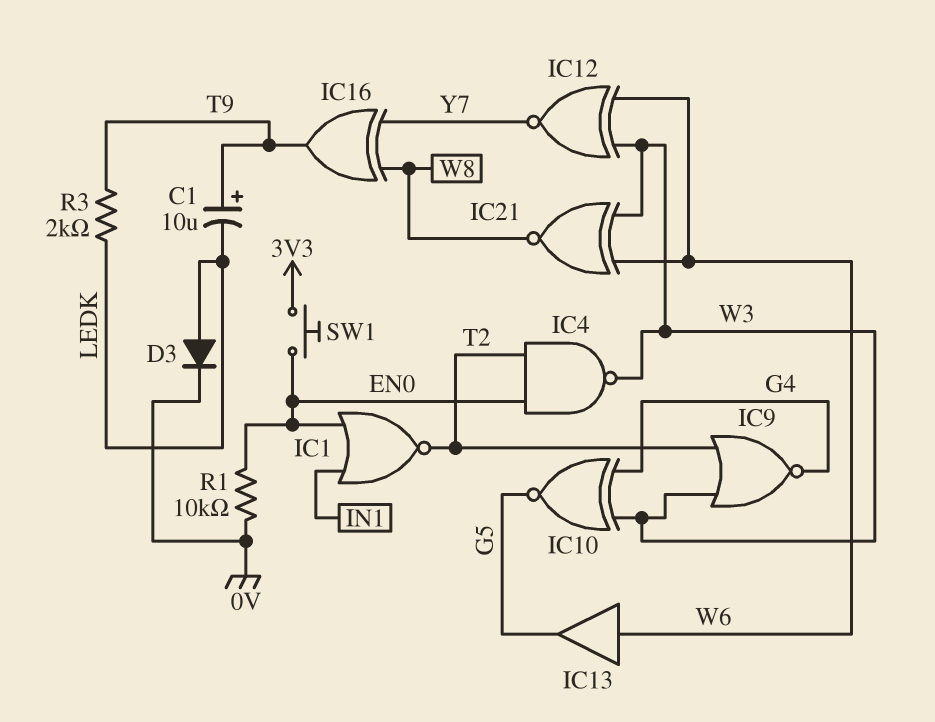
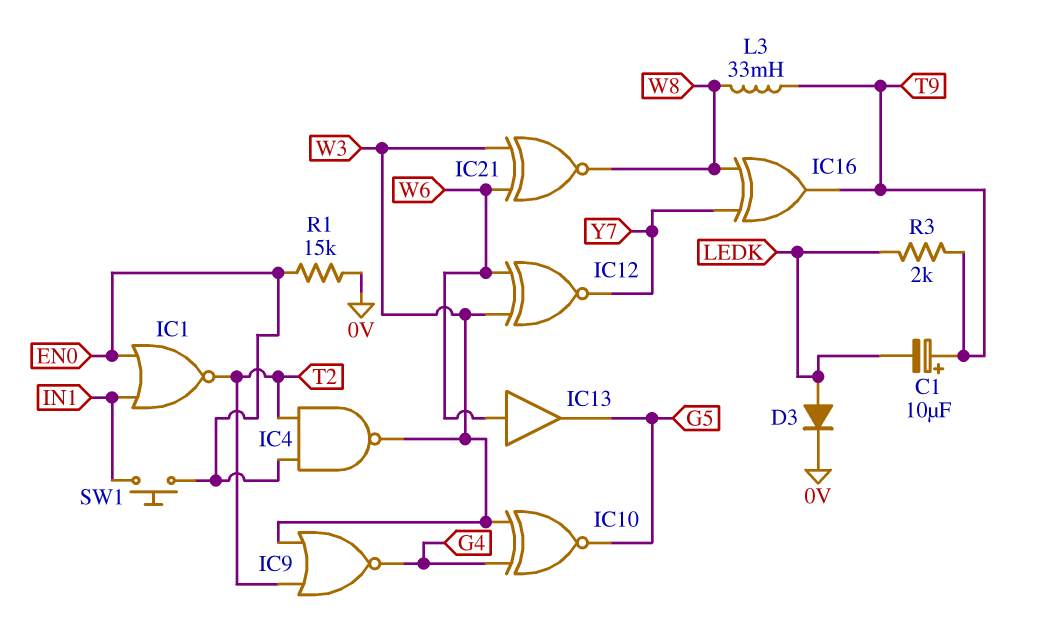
L3: none -> 33mH (T9, W8)
R1: 10k (0V, EN0) -> 15k (0V, EN0)
SW1: button (3V3, EN0) -> button (EN0, IN1)

